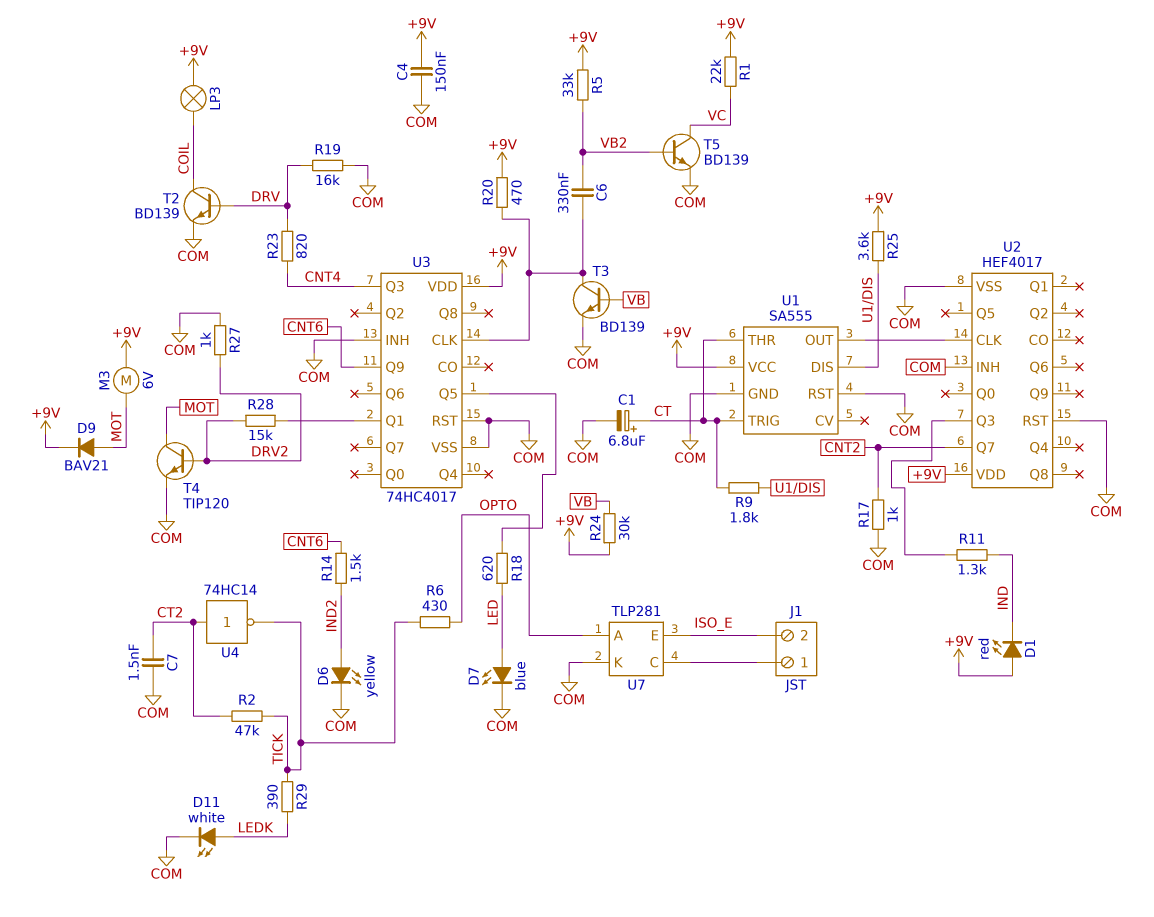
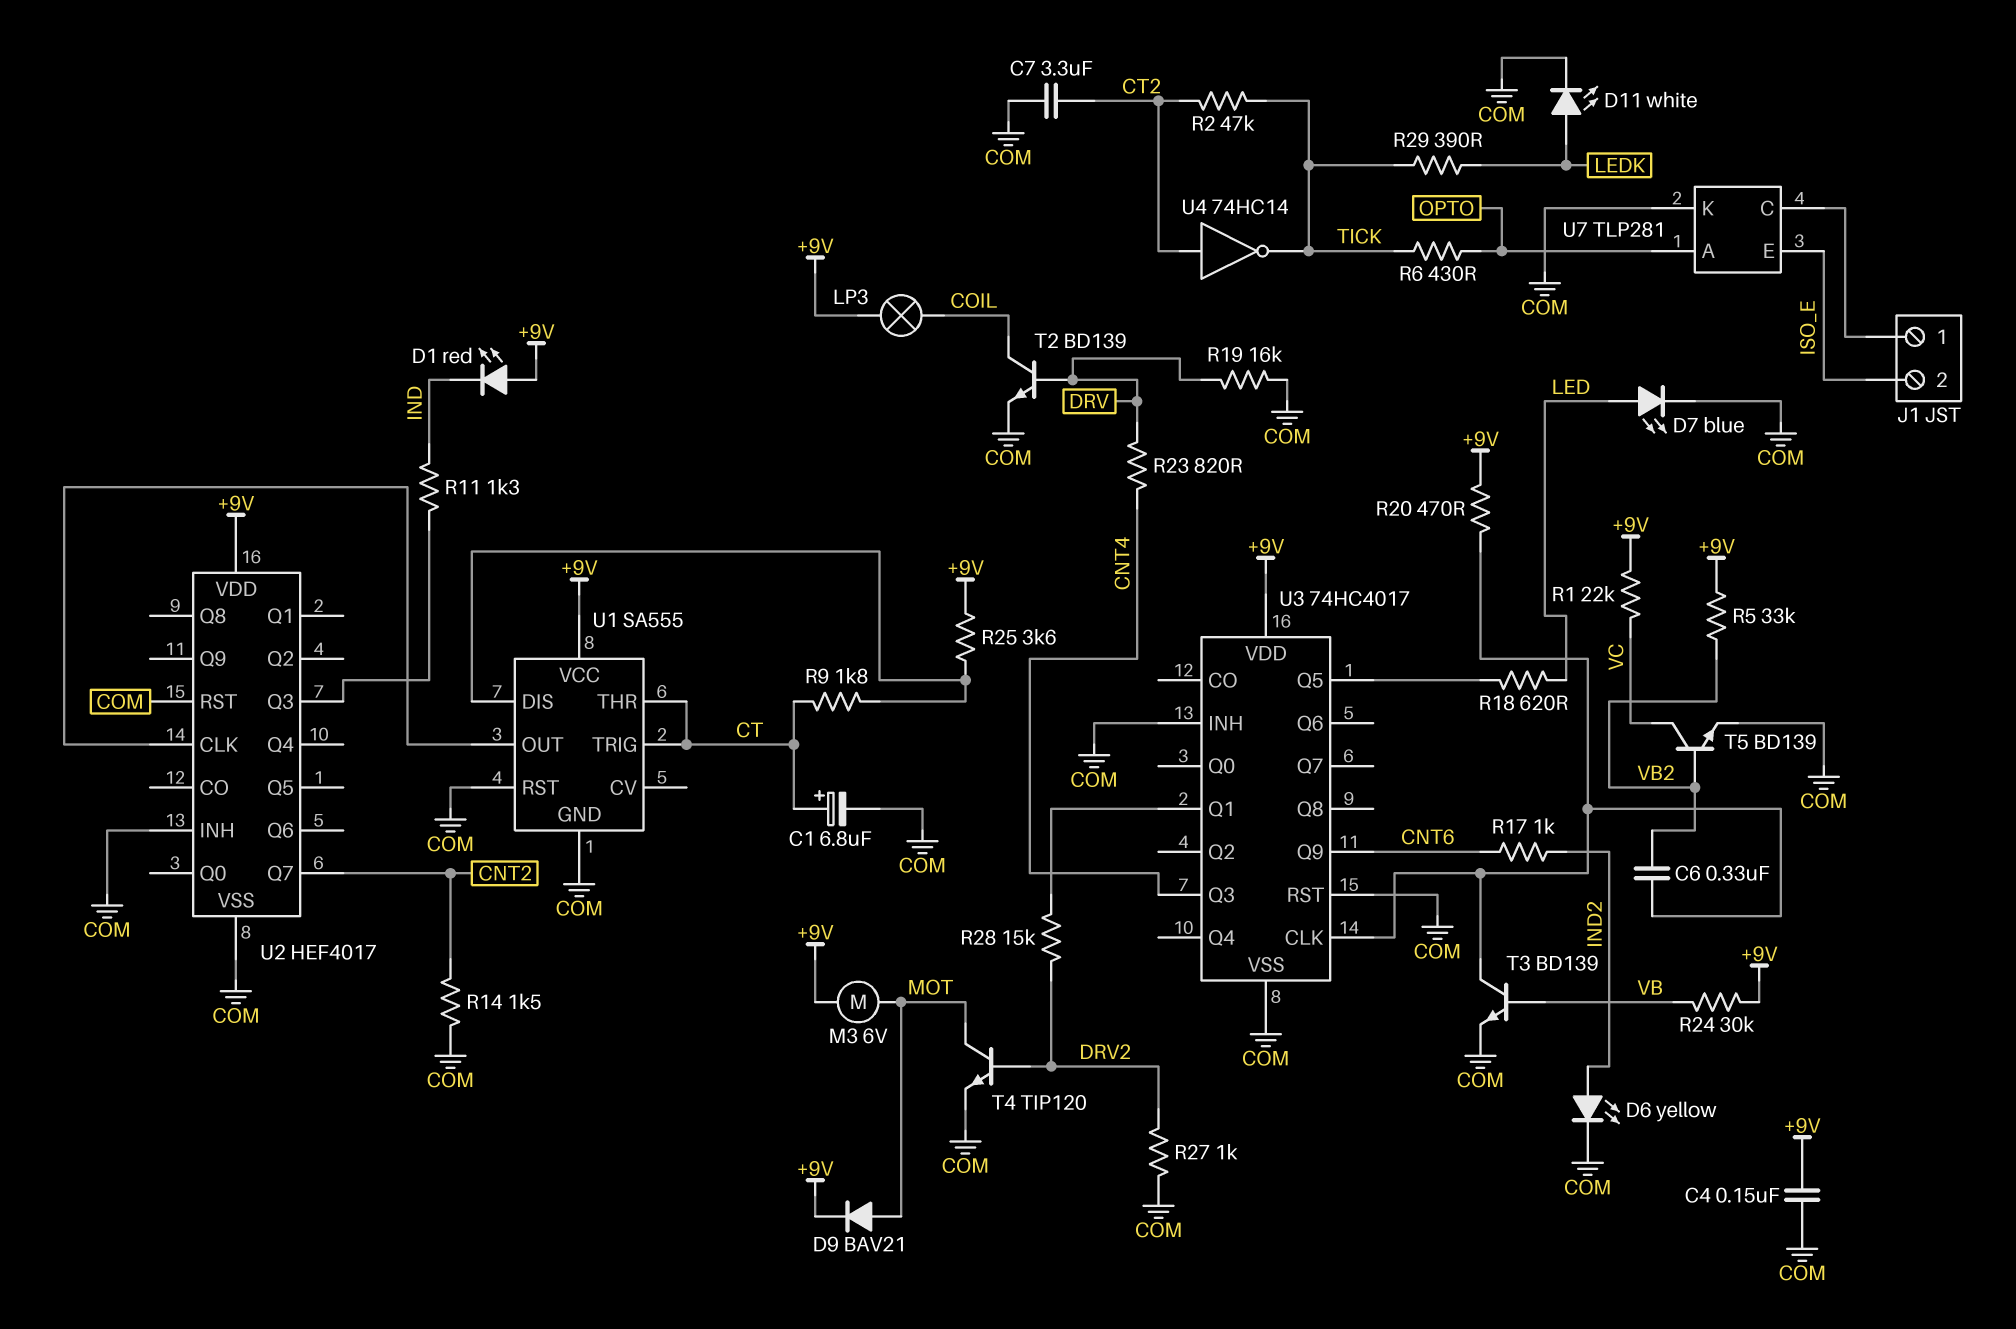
C7: 1.5nF (COM, CT2) -> 3.3uF (COM, CT2)
R14: 1.5k (CNT6, IND2) -> 1.5k (CNT2, COM)
R17: 1k (CNT2, COM) -> 1k (CNT6, IND2)

